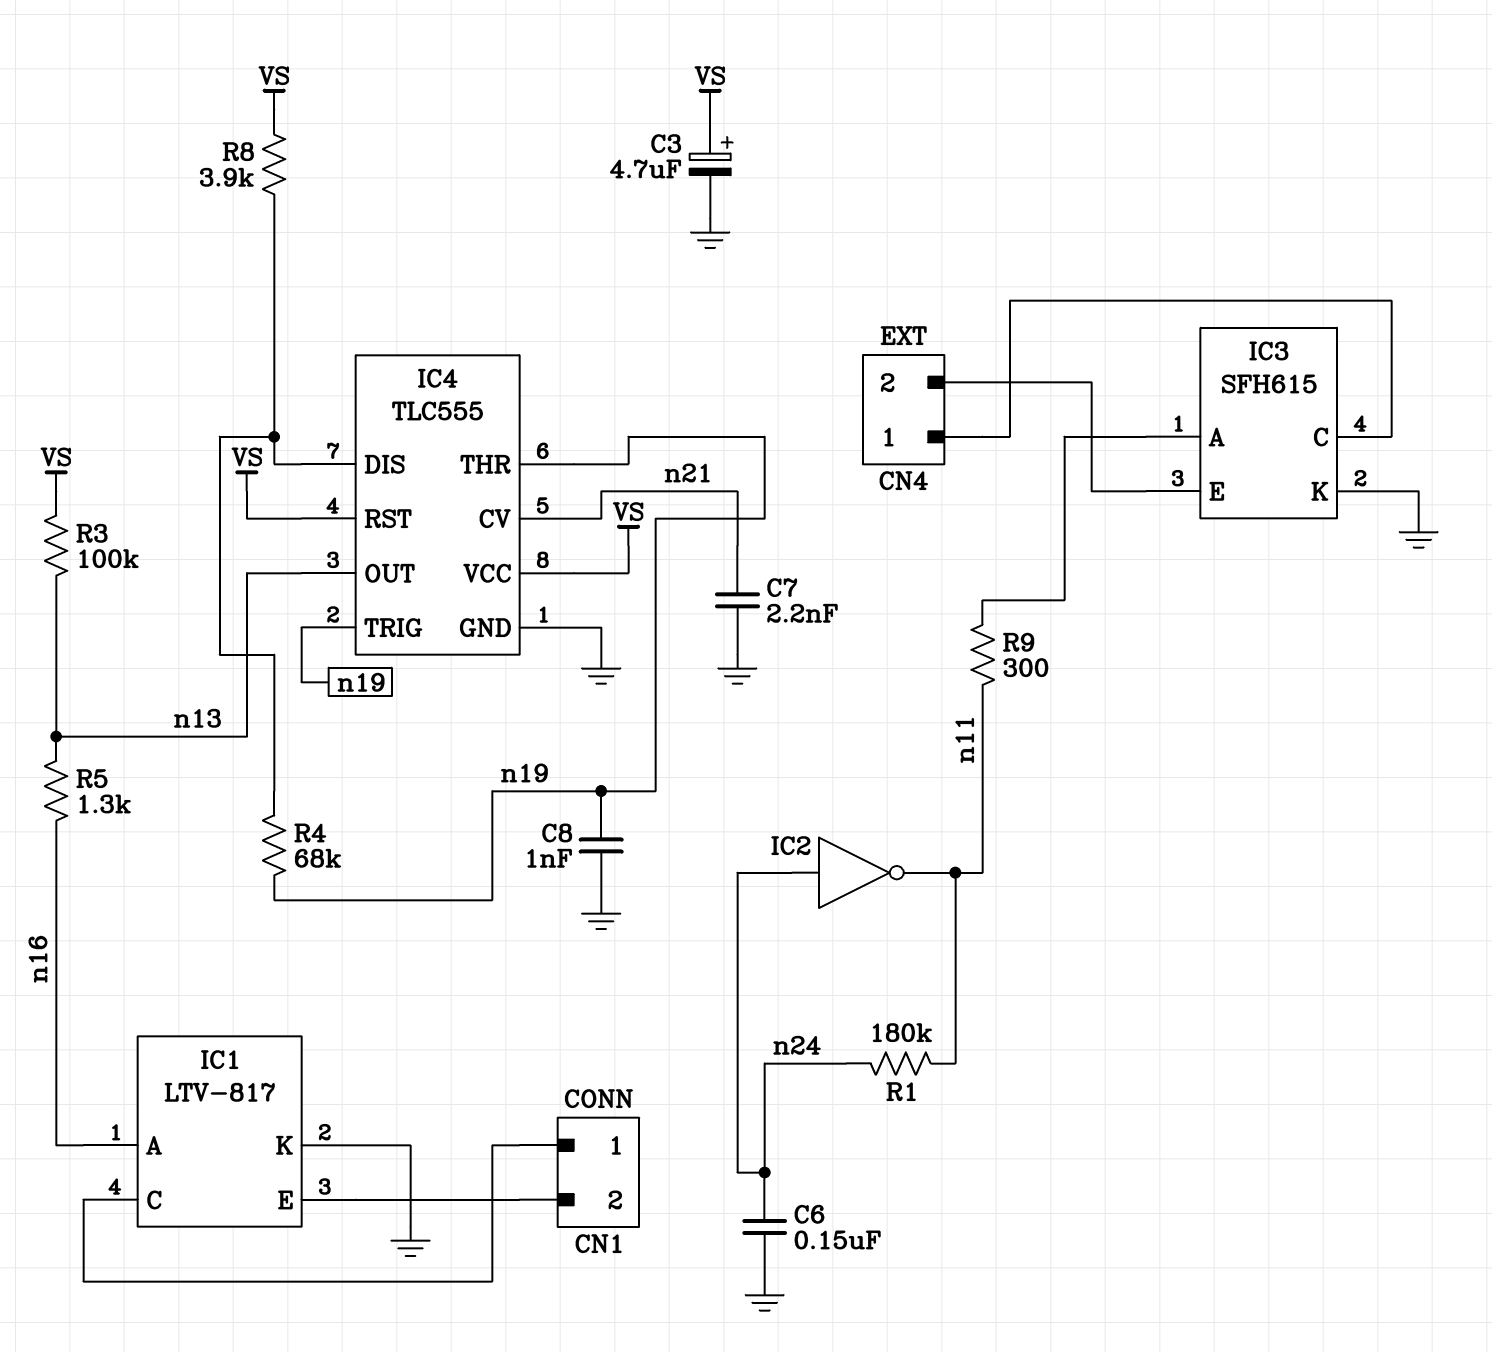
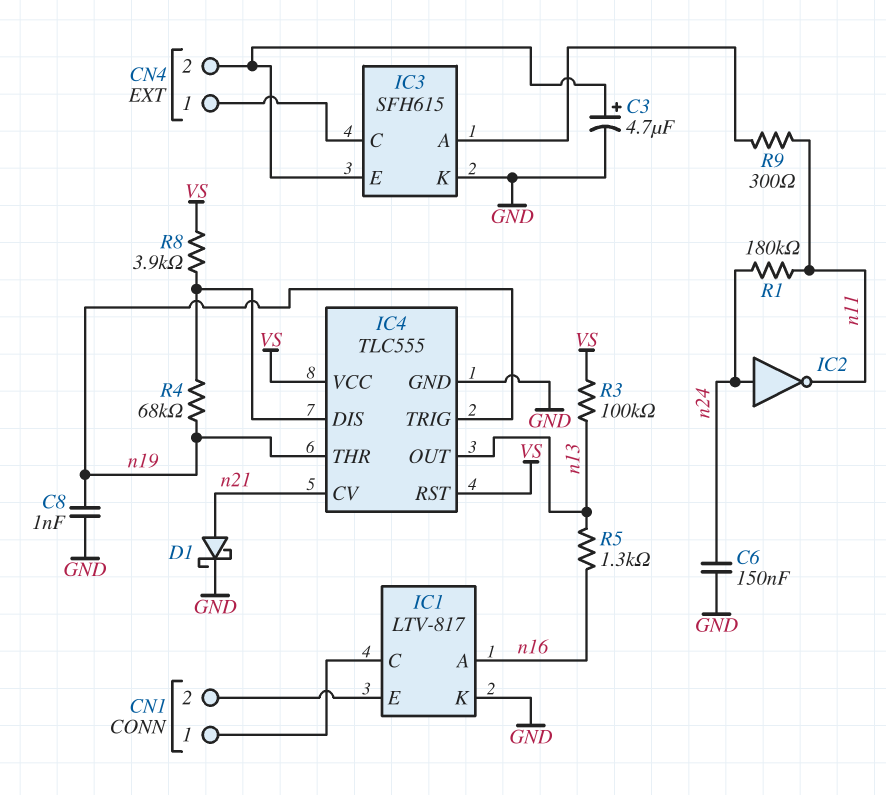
C3: 4.7uF (plus VS, minus GND) -> 4.7uF (plus CN4/2, minus GND)
C7: 2.2nF (GND, n21) -> none
D1: none -> schottky (A n21, K GND)

